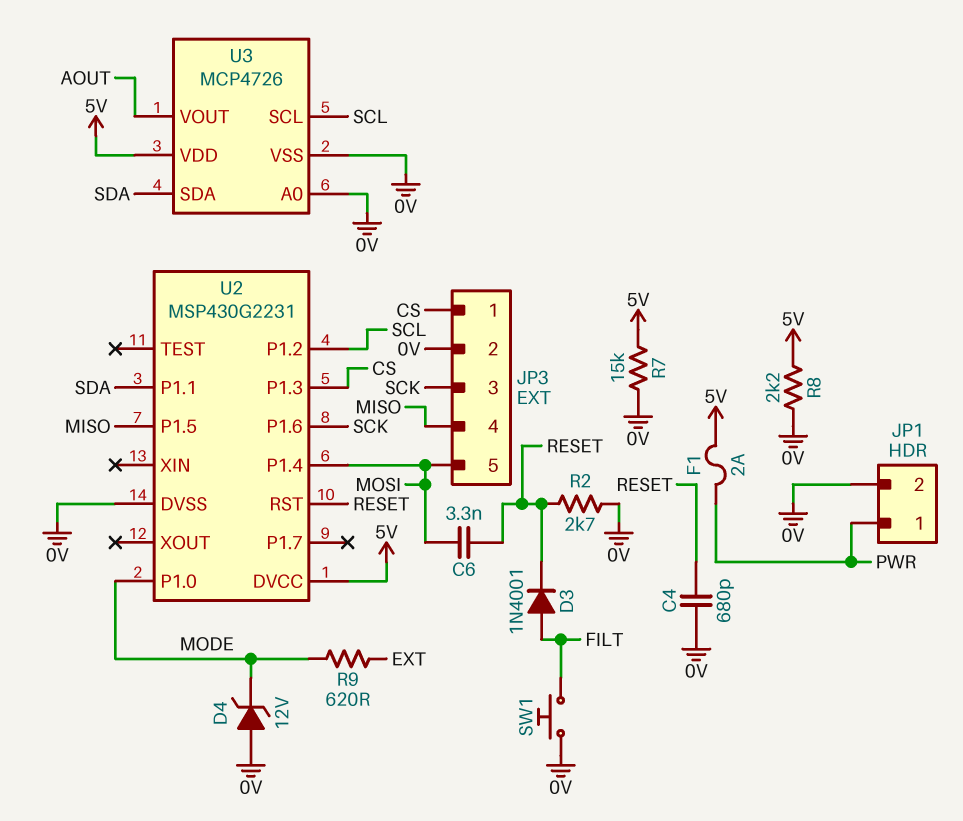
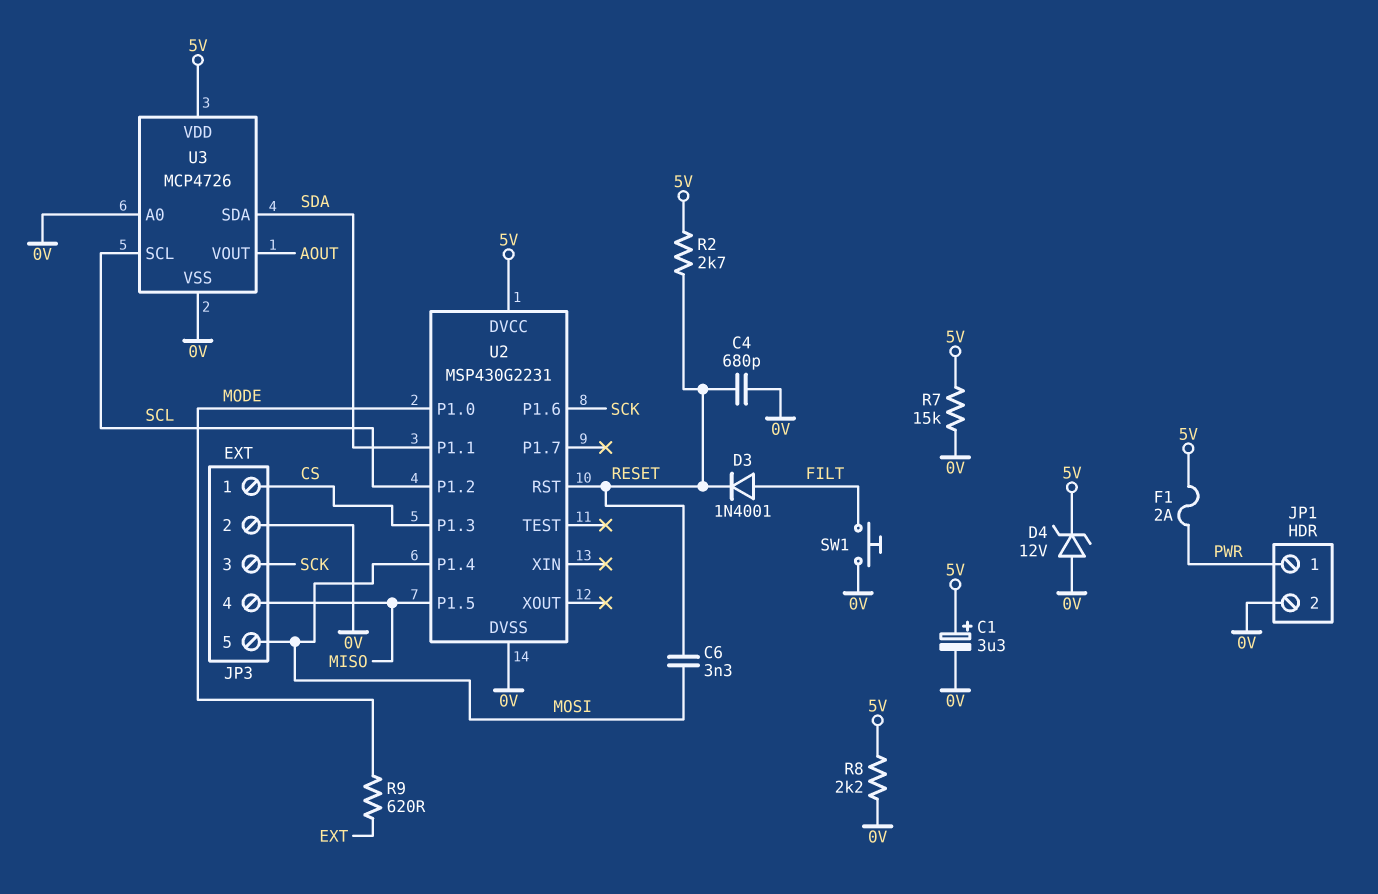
C1: none -> 3.3uF (plus 5V, minus 0V)
D4: zener 12V (A 0V, K MODE) -> zener 12V (A 0V, K 5V)
R2: 2.7k (0V, RESET) -> 2.7k (5V, RESET)

